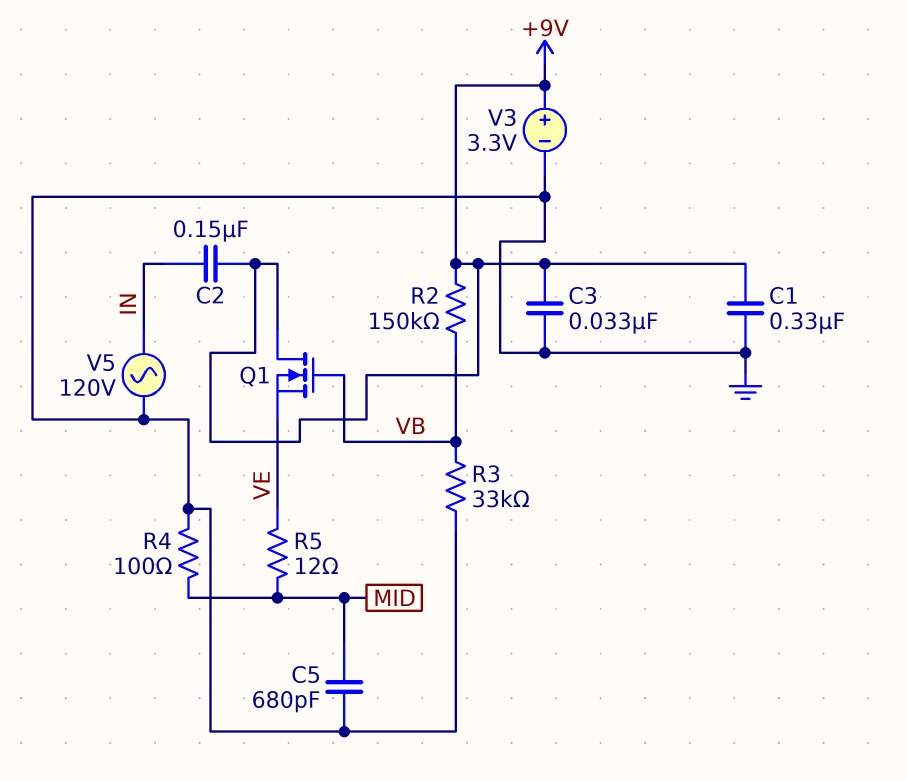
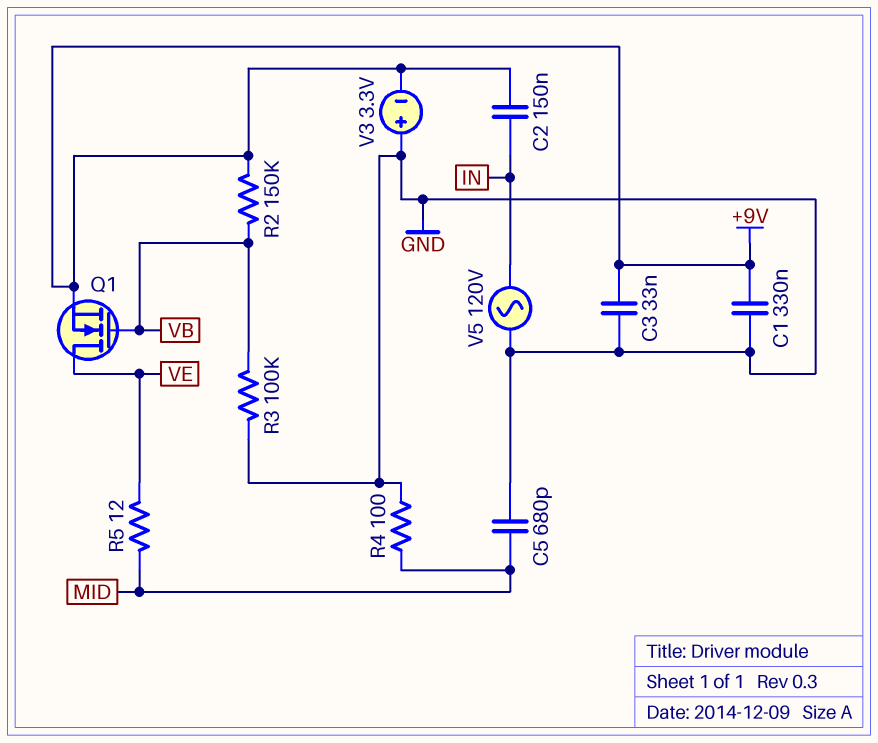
Q1: NMOS (G VB, D +9V, S VE) -> NMOS (G VB, D VE, S +9V)
R3: 33k (GND, VB) -> 100k (GND, VB)
V3: 3.3V (plus +9V, minus GND) -> 3.3V (plus GND, minus +9V)

